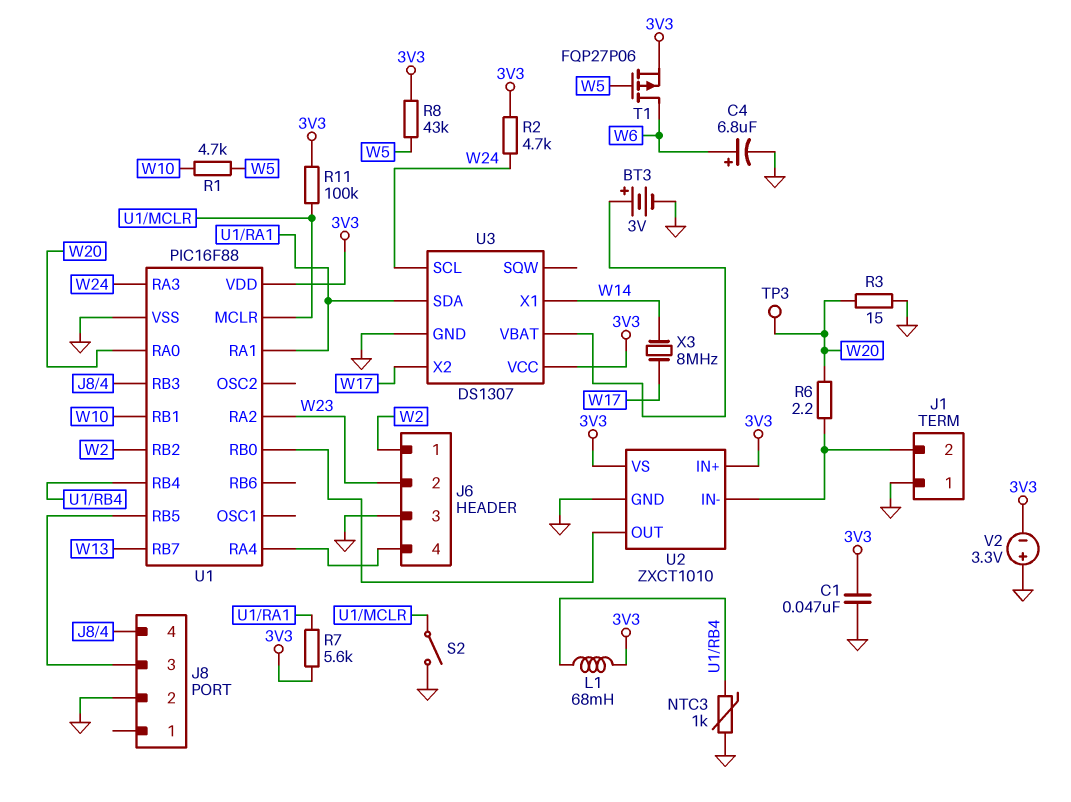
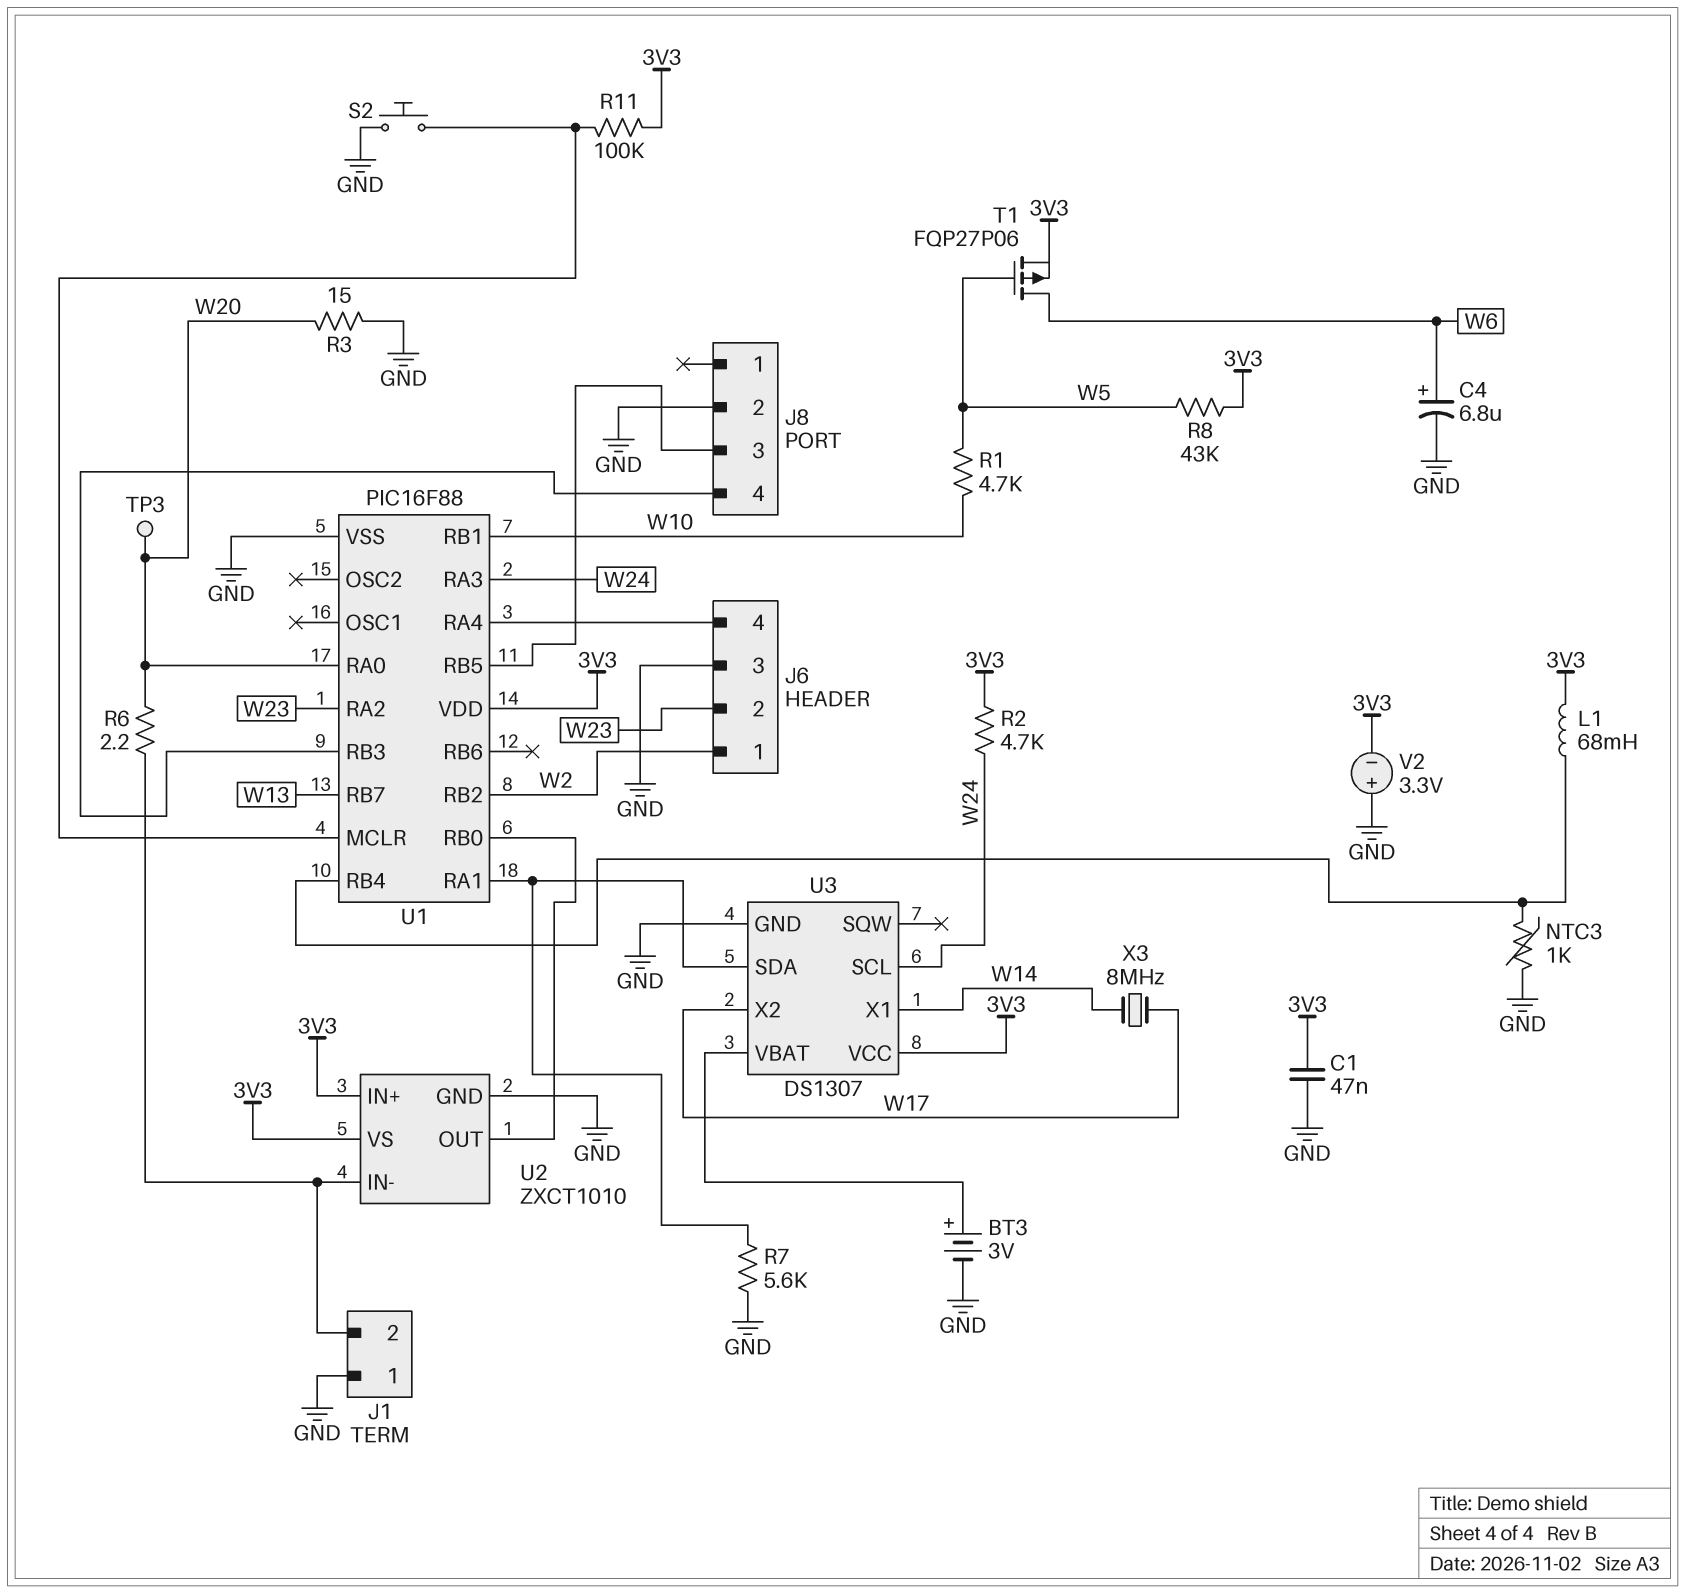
R7: 5.6k (3V3, U1/RA1) -> 5.6k (GND, U1/RA1)
S2: switch (GND, U1/MCLR) -> button (GND, U1/MCLR)

